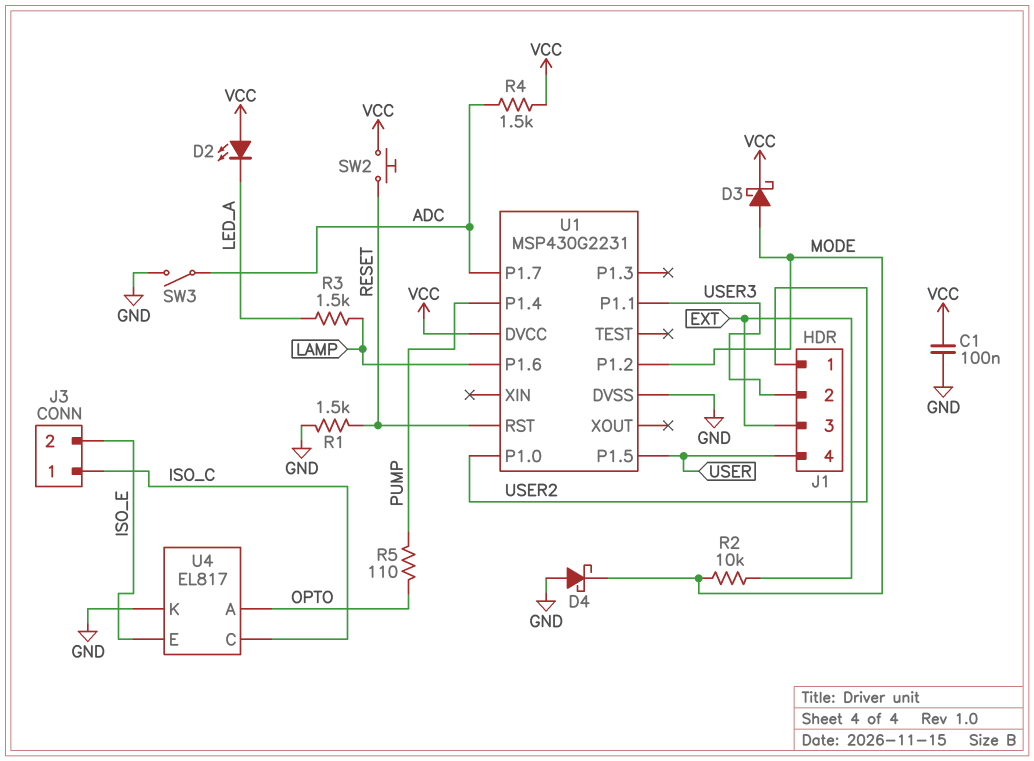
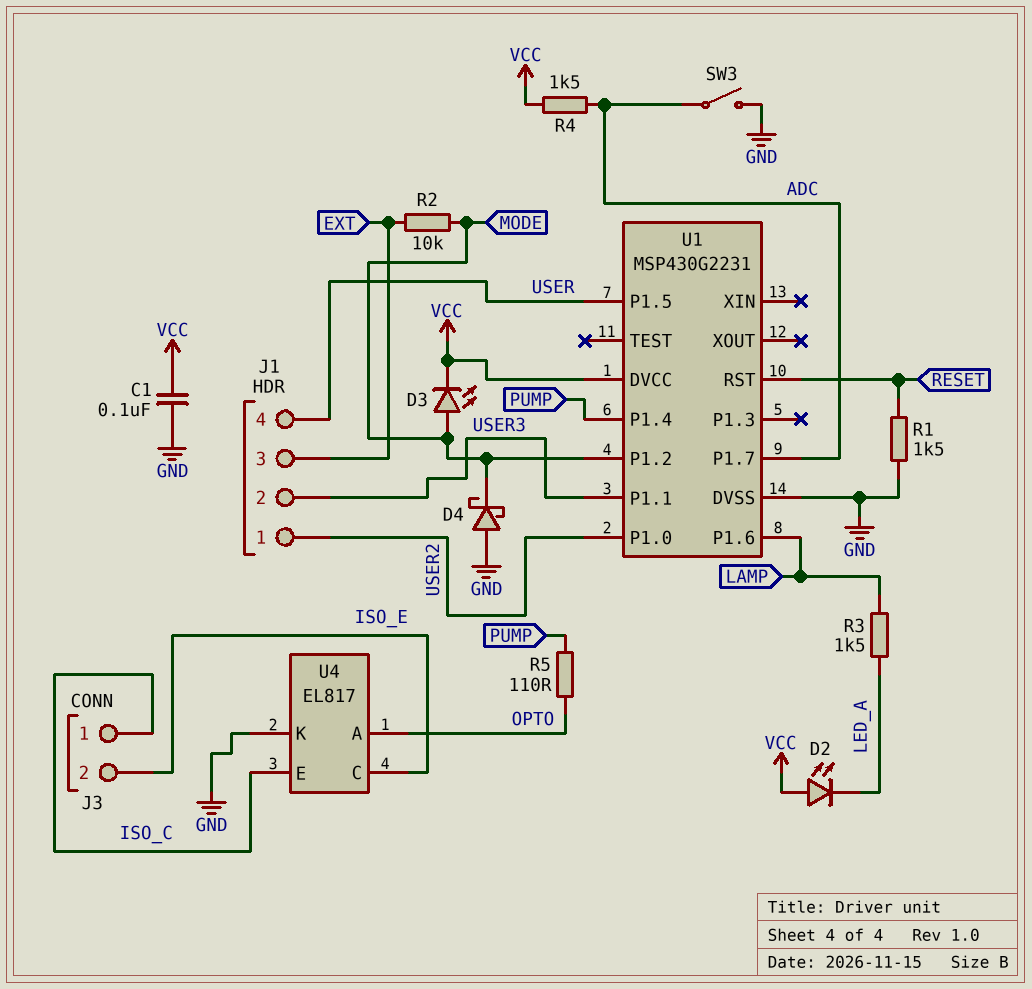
D3: schottky (A MODE, K VCC) -> LED (A MODE, K VCC)
SW2: button (RESET, VCC) -> none
U4 pin C: ISO_C -> ISO_E
U4 pin E: ISO_E -> ISO_C

